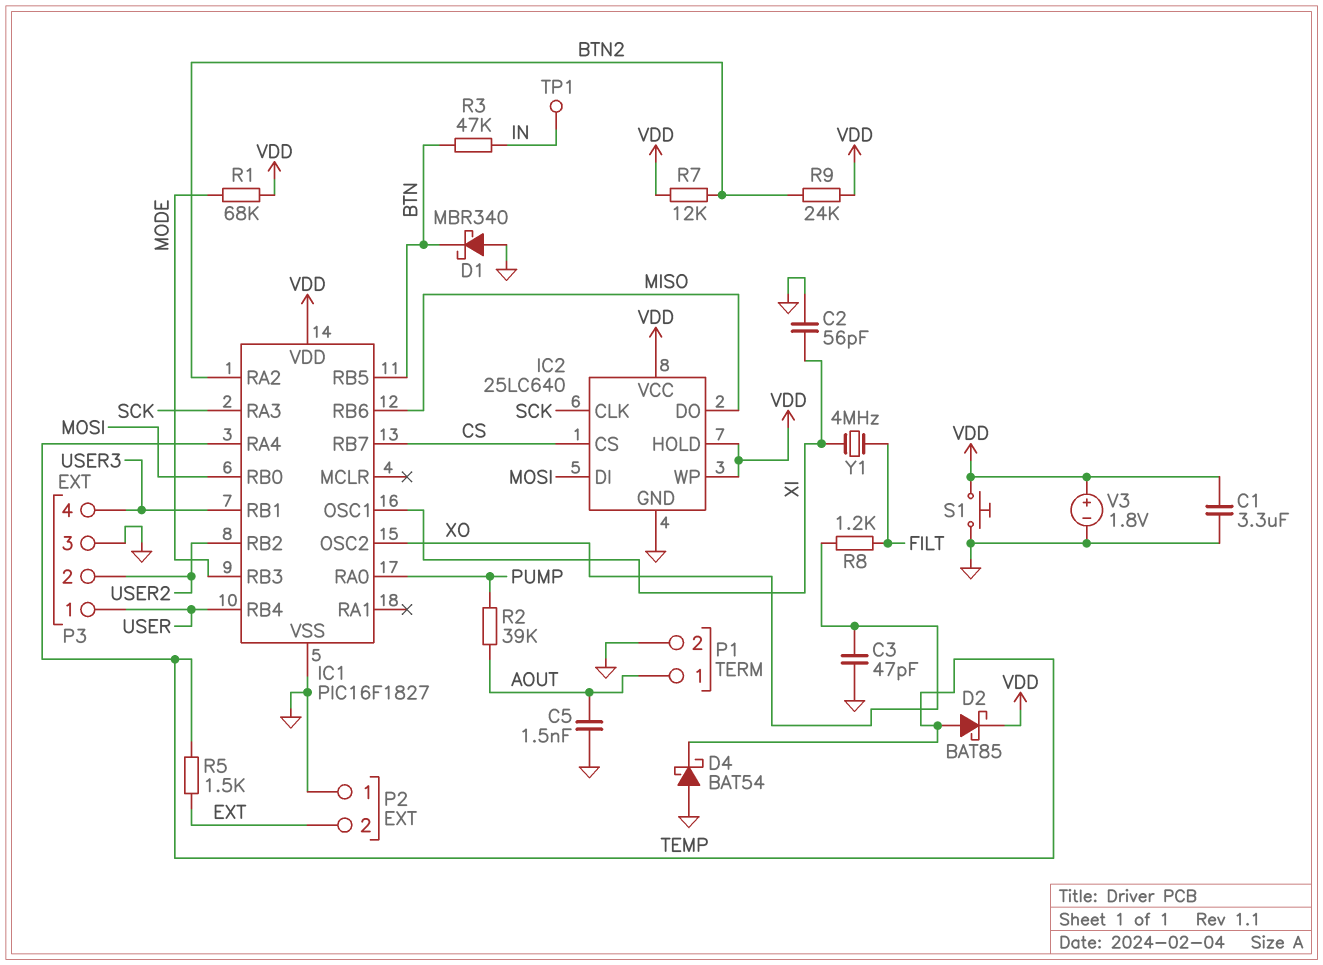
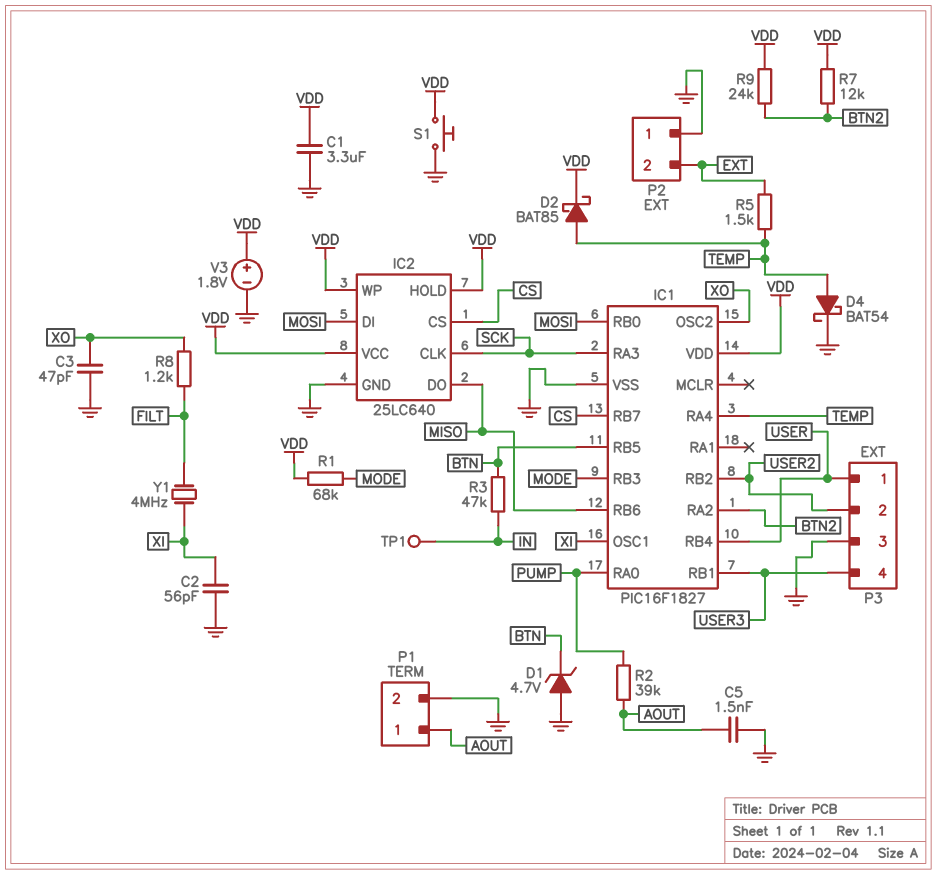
D1: schottky MBR340 (A GND, K BTN) -> zener 4.7V (A GND, K BTN)
D4: schottky BAT54 (A GND, K TEMP) -> schottky BAT54 (A TEMP, K GND)

